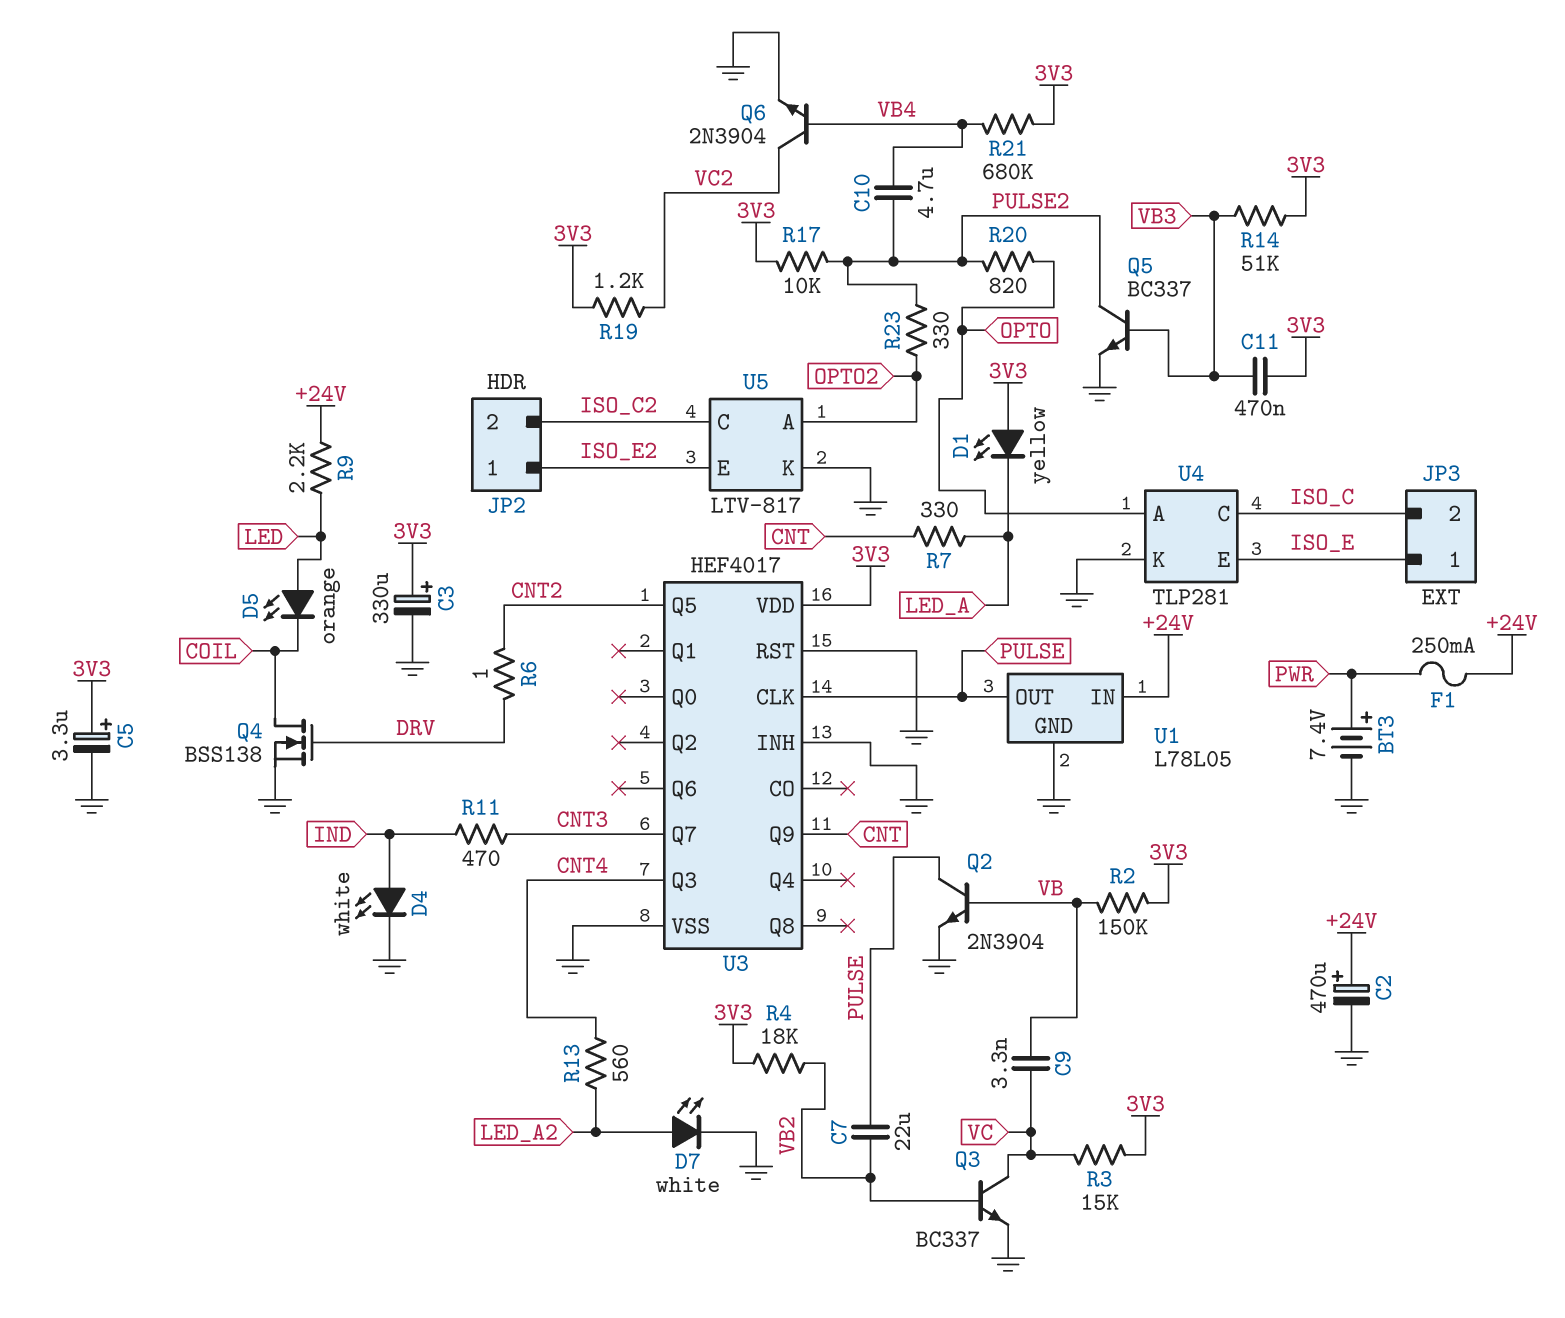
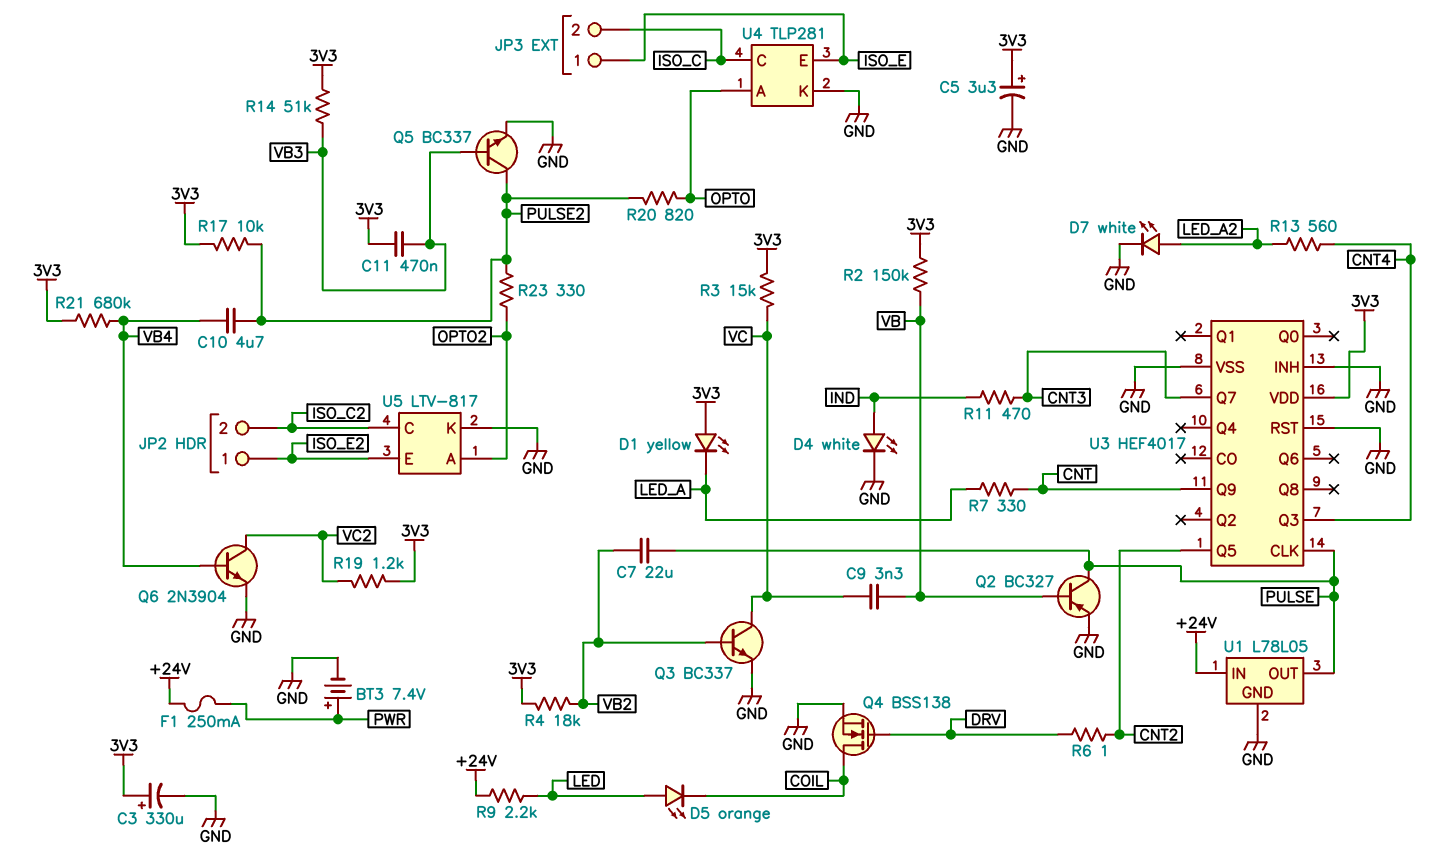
C2: 470uF (plus +24V, minus GND) -> none
Q2: NPN 2N3904 (B VB, C PULSE, E GND) -> PNP BC327 (B VB, C PULSE, E GND)

